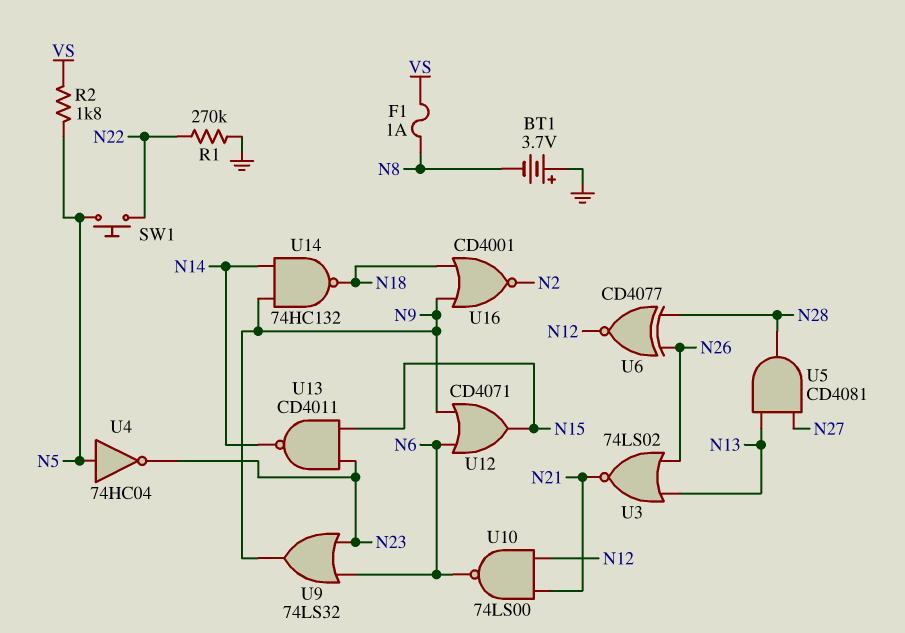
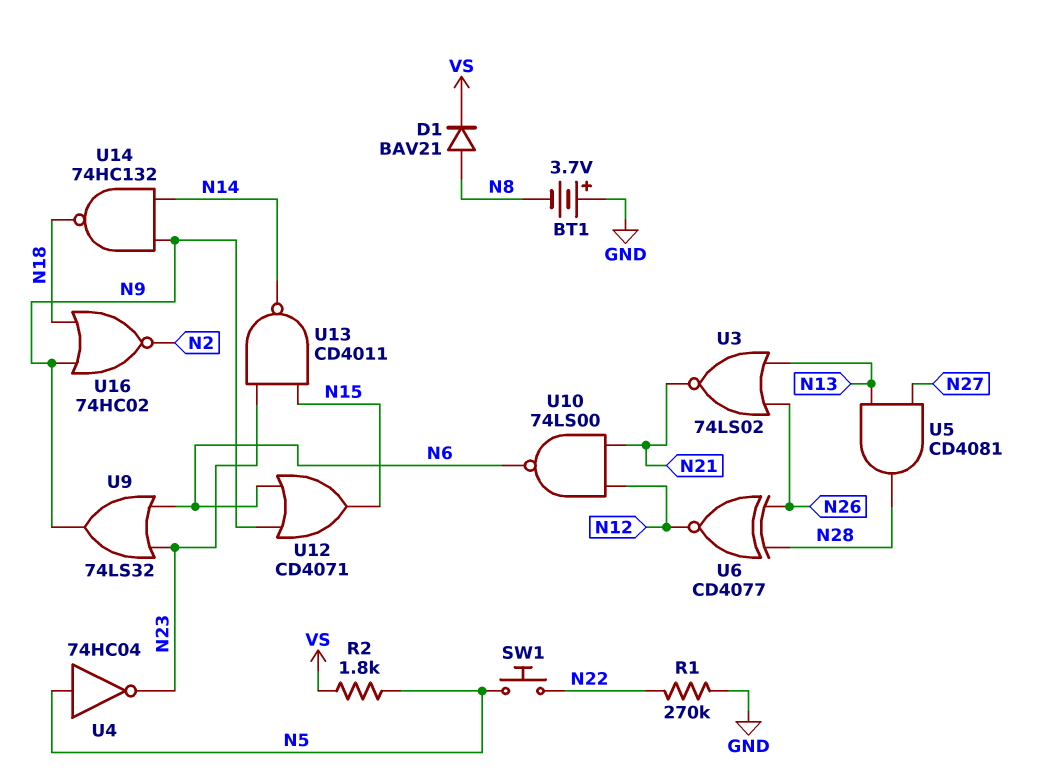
D1: none -> diode BAV21 (A N8, K VS)
F1: 1A (N8, VS) -> none
U16: NOR CD4001 (in N9, in N18, out N2) -> NOR 74HC02 (in N9, in N18, out N2)

